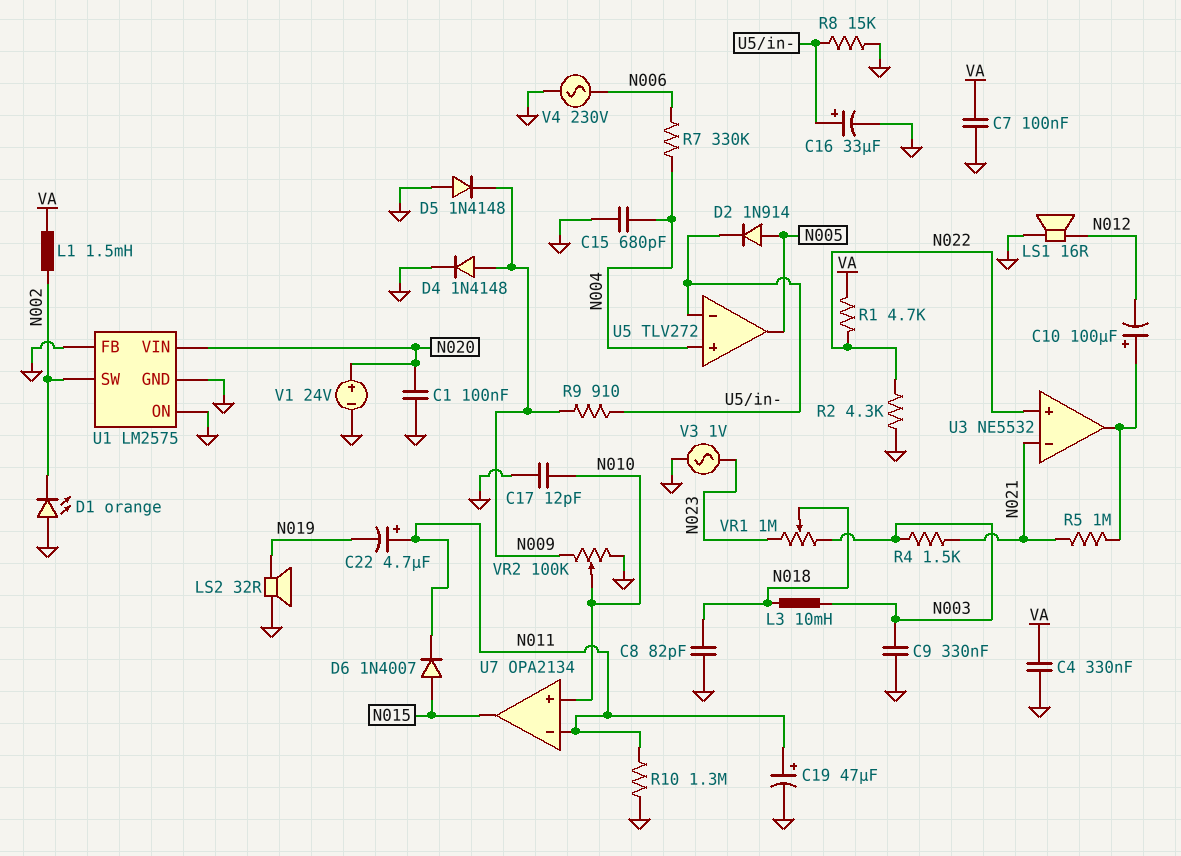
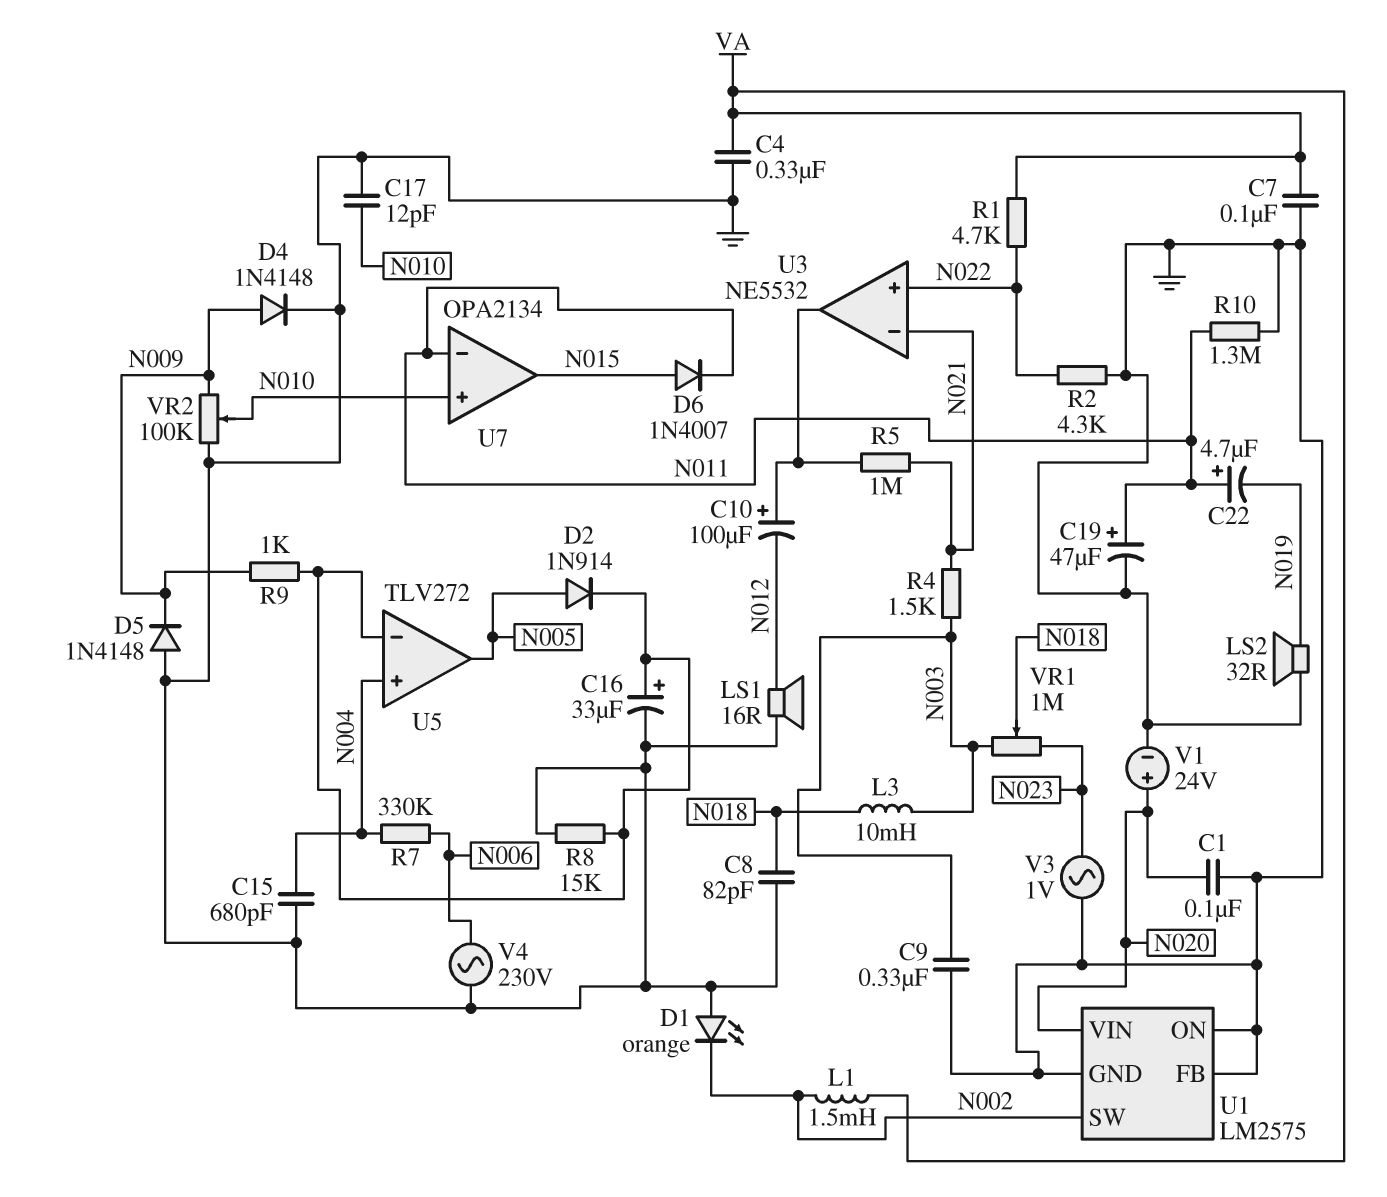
R9: 910 (N009, U5/in-) -> 1k (N009, U5/in-)

